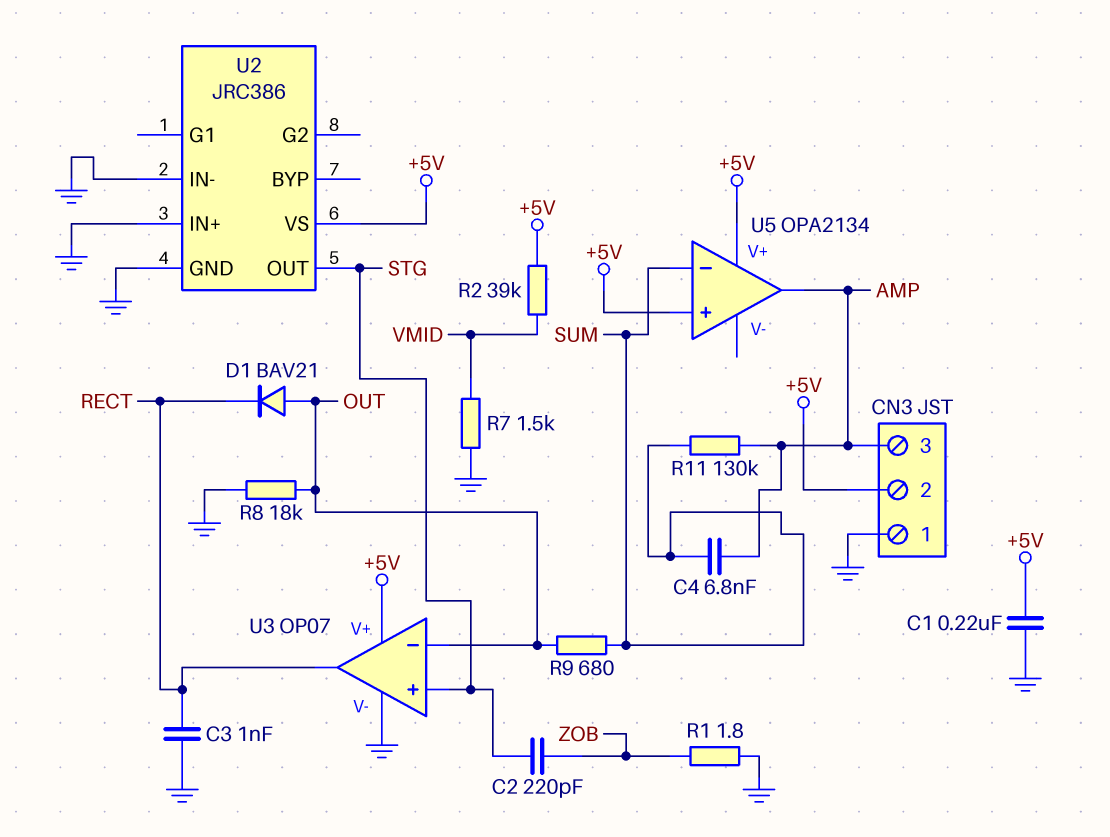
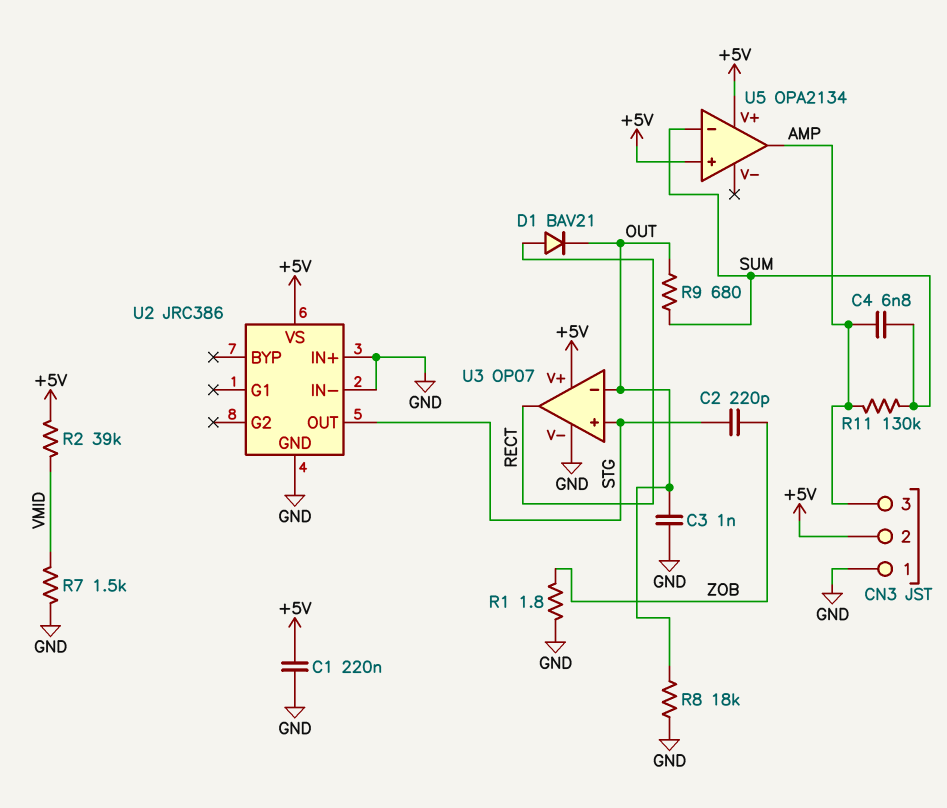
C3: 1nF (GND, RECT) -> 1nF (GND, OUT)
D1: diode BAV21 (A OUT, K RECT) -> diode BAV21 (A RECT, K OUT)

